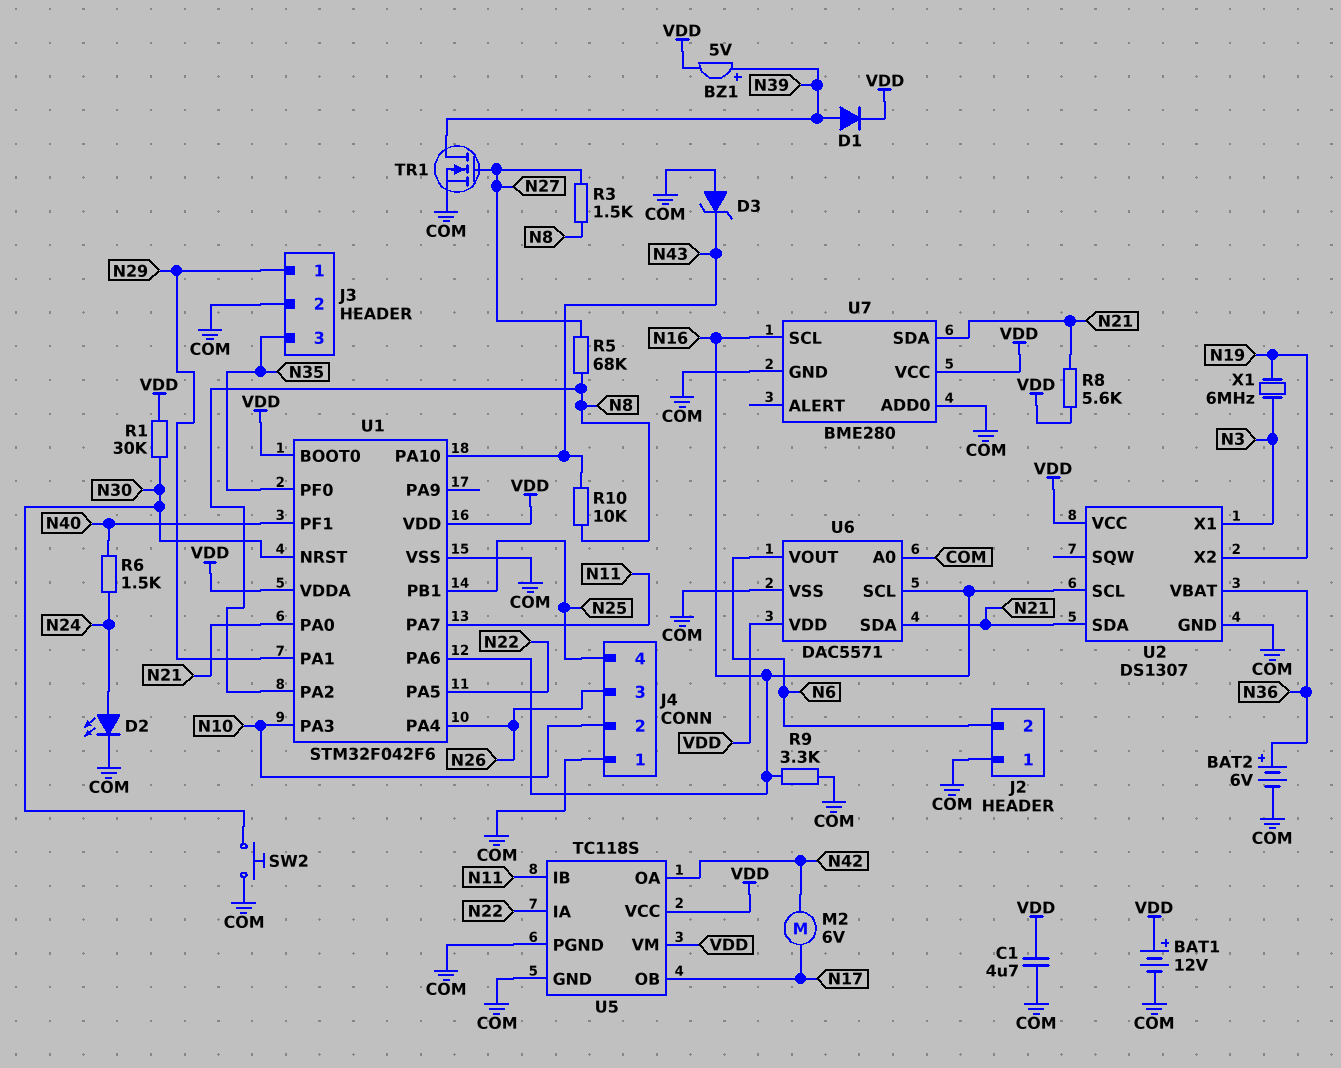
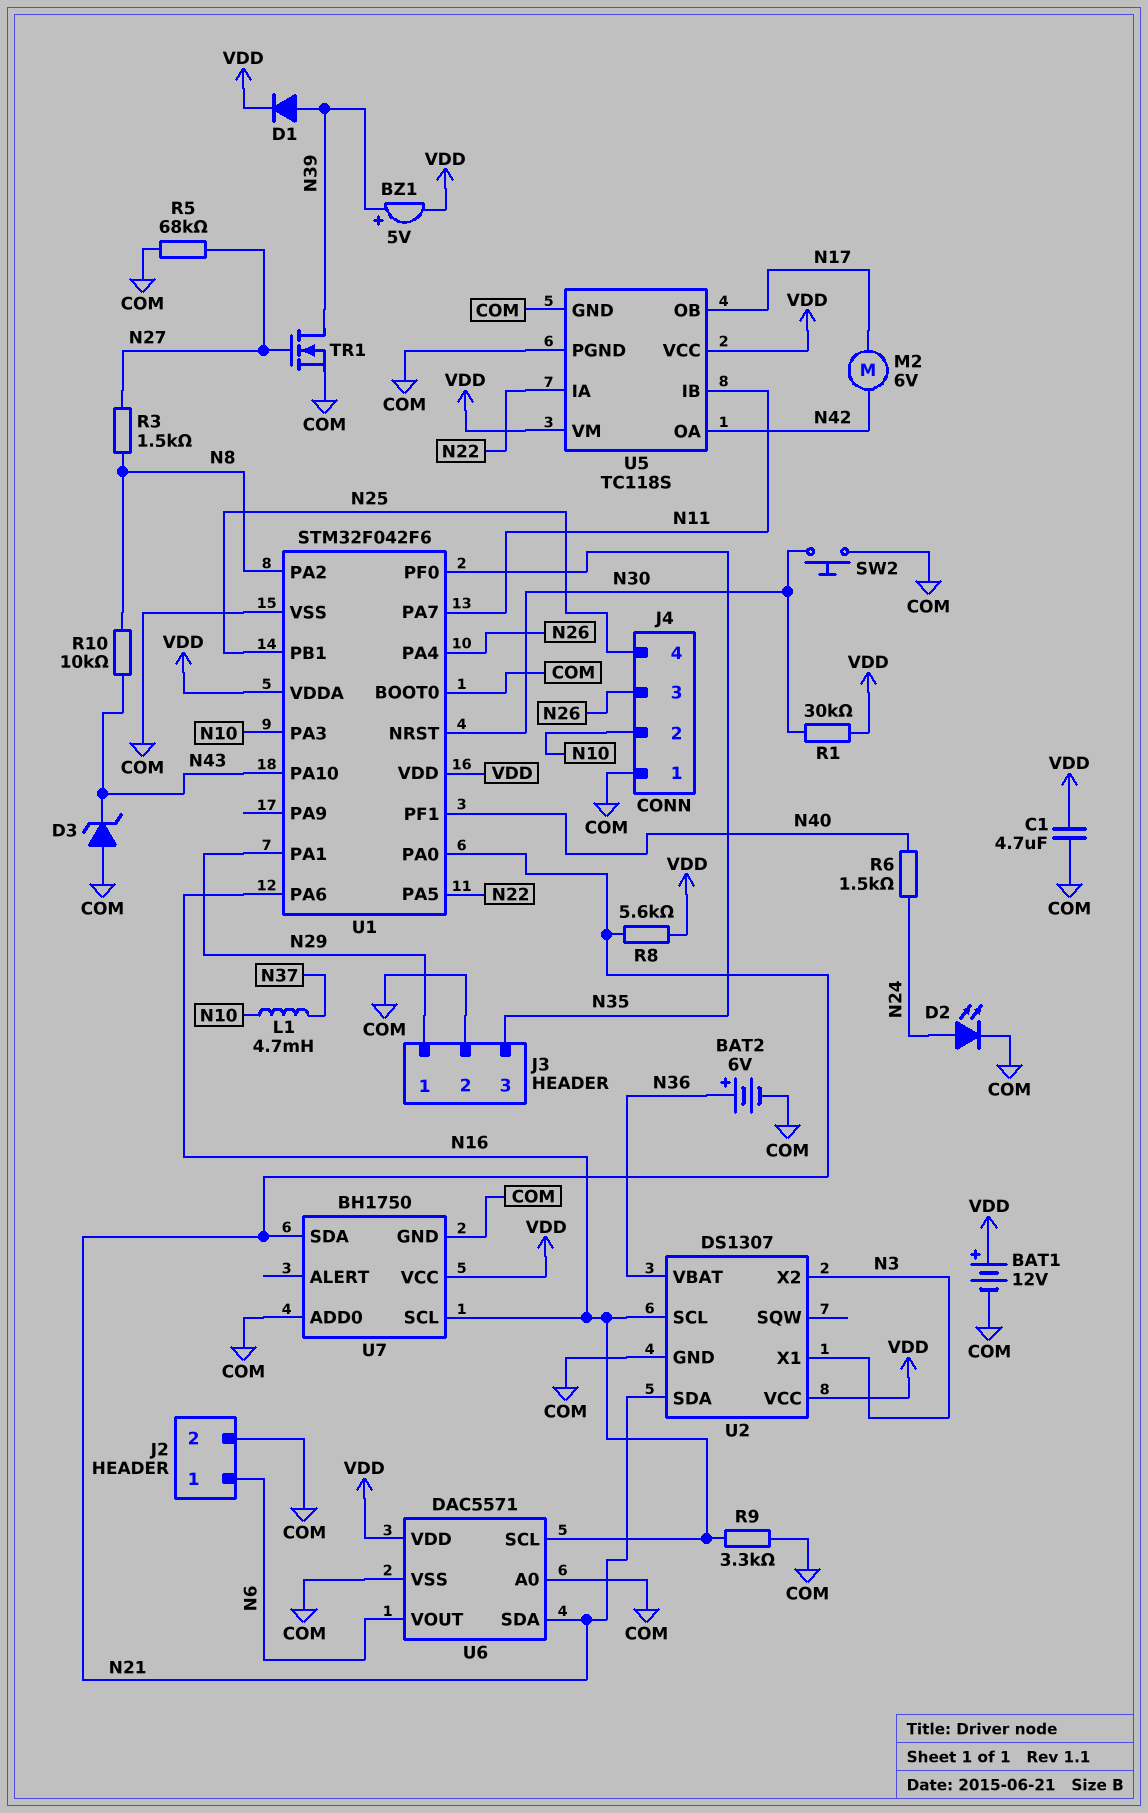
J2 pin 1: COM -> N6
J2 pin 2: N6 -> COM
L1: none -> 4.7mH (N10, N37)
R5: 68k (N8, N27) -> 68k (COM, N27)
U1 pin BOOT0: VDD -> COM
U2 pin X2: N19 -> N3
U7: BME280 -> BH1750
X1: 6MHz (N3, N19) -> none

